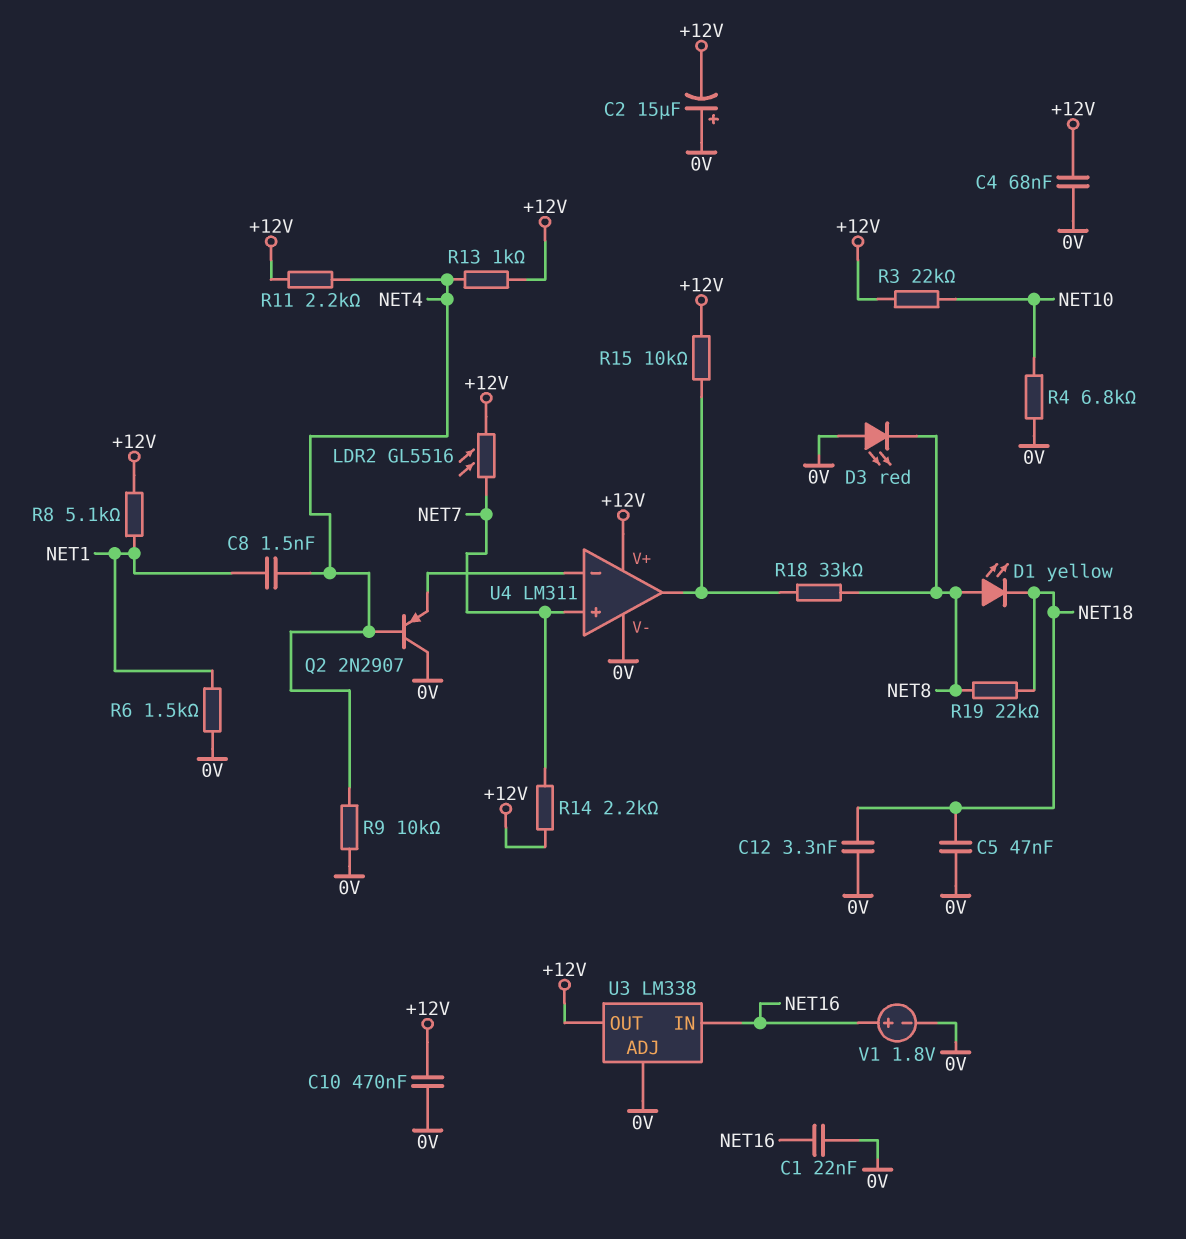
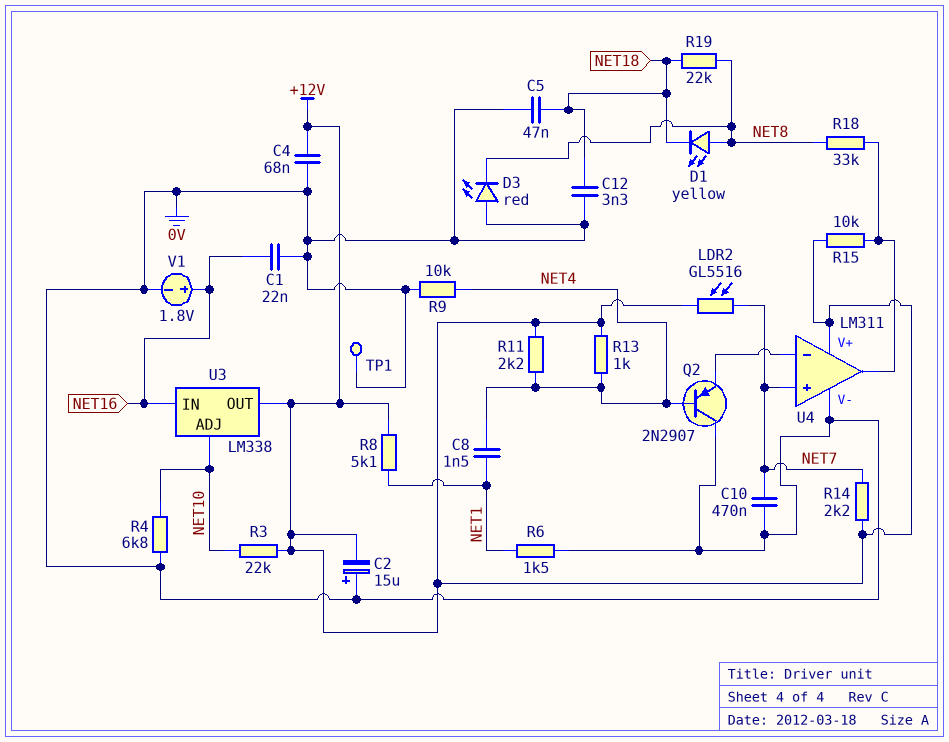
C10: 470nF (+12V, 0V) -> 470nF (0V, NET7)
TP1: none -> test point (0V)
U3 pin ADJ: 0V -> NET10

